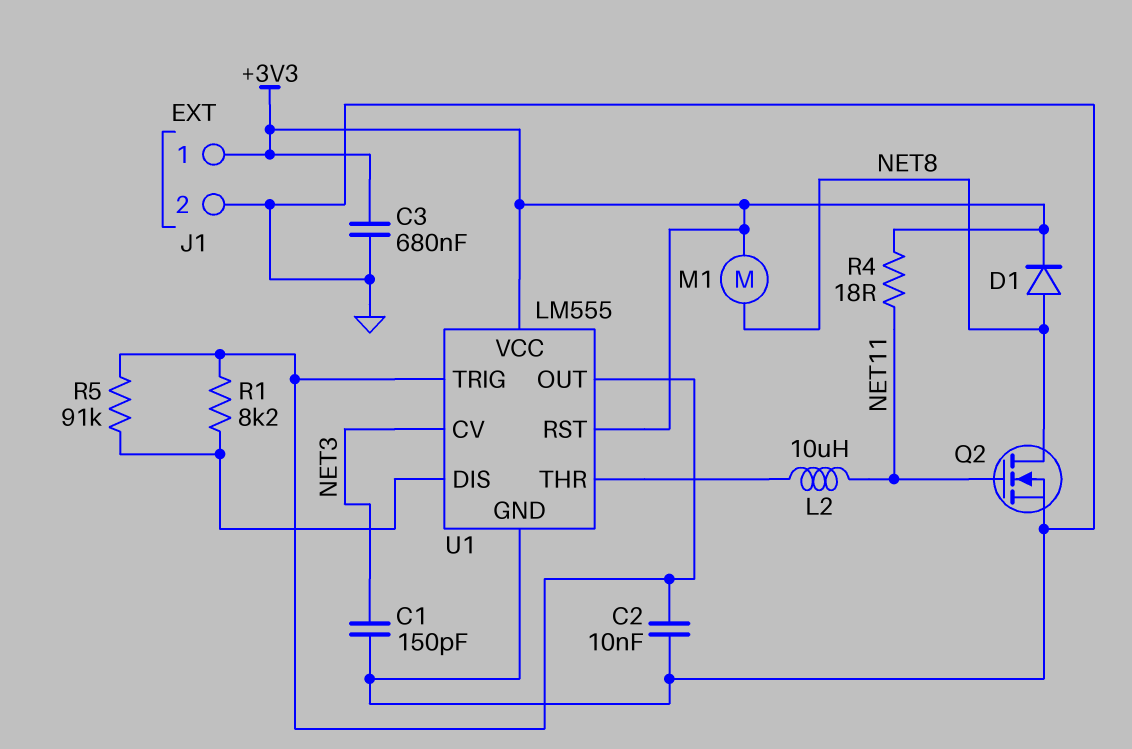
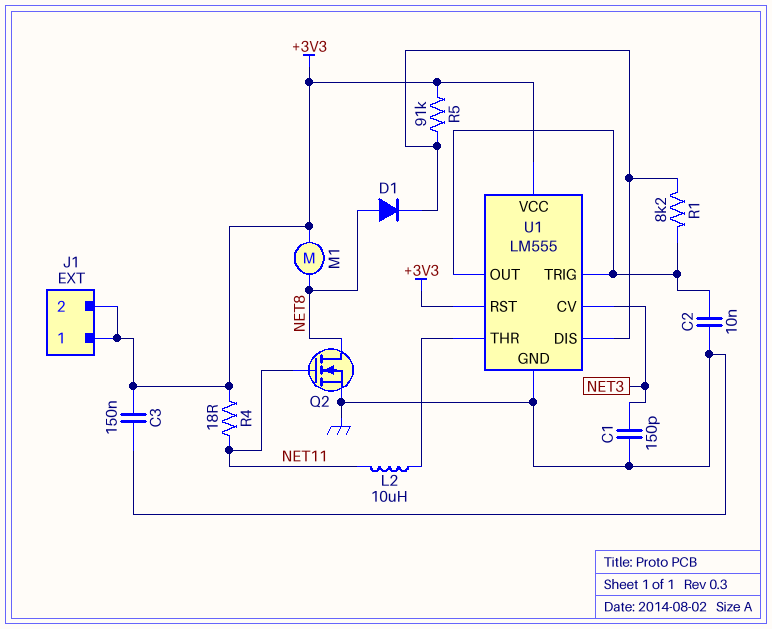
C3: 680nF (+3V3, GND) -> 150nF (+3V3, GND)
D1: diode (A NET8, K +3V3) -> diode (A NET8, K U1/DIS)
J1 pin 2: GND -> +3V3
R5: 91k (U1/DIS, U1/OUT) -> 91k (+3V3, U1/DIS)

